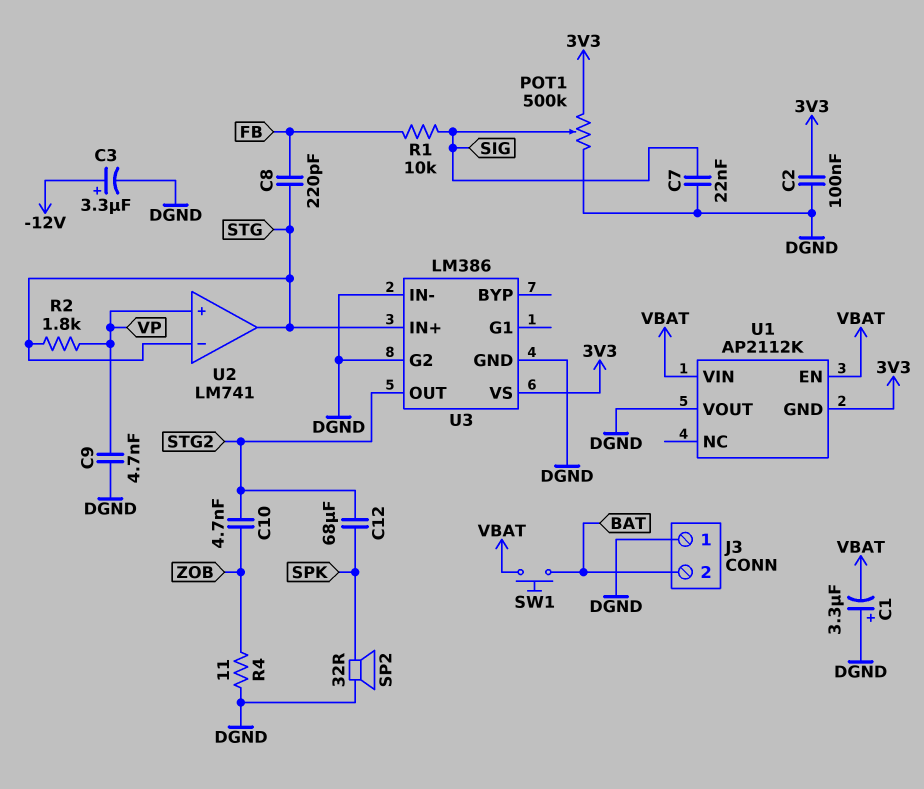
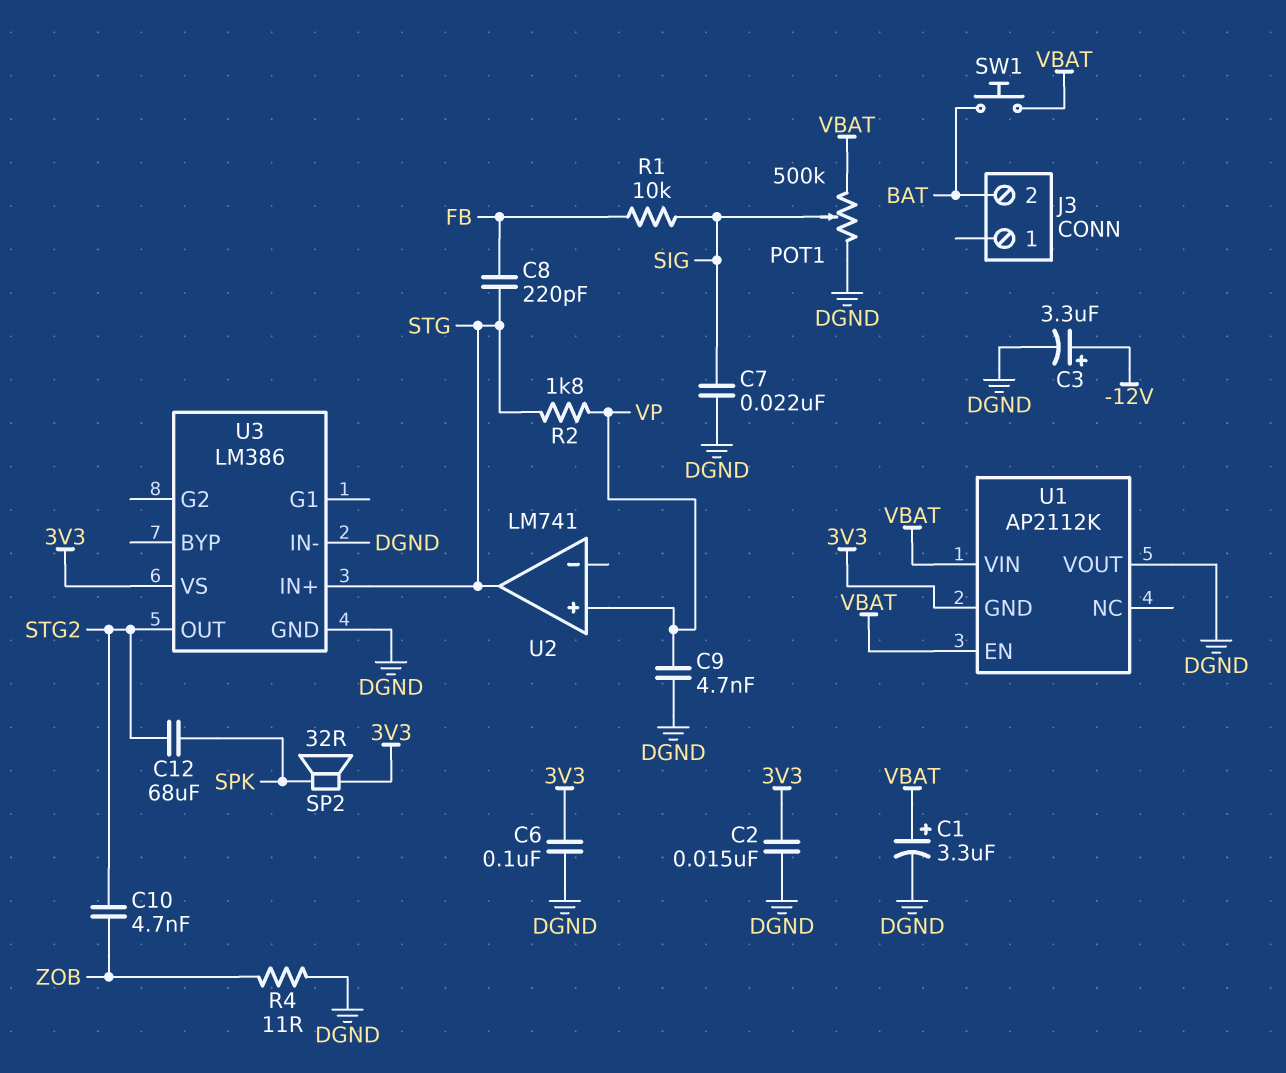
C1: 3.3uF (plus DGND, minus VBAT) -> 3.3uF (plus VBAT, minus DGND)
C2: 100nF (3V3, DGND) -> 15nF (3V3, DGND)
C6: none -> 100nF (3V3, DGND)
J3 pin 1: DGND -> none
POT1: 500k (3V3, DGND, wiper SIG) -> 500k (DGND, VBAT, wiper SIG)
SP2: speaker 32R (DGND, SPK) -> speaker 32R (3V3, SPK)
U2 pin in-: STG -> none
U3 pin G2: DGND -> none

